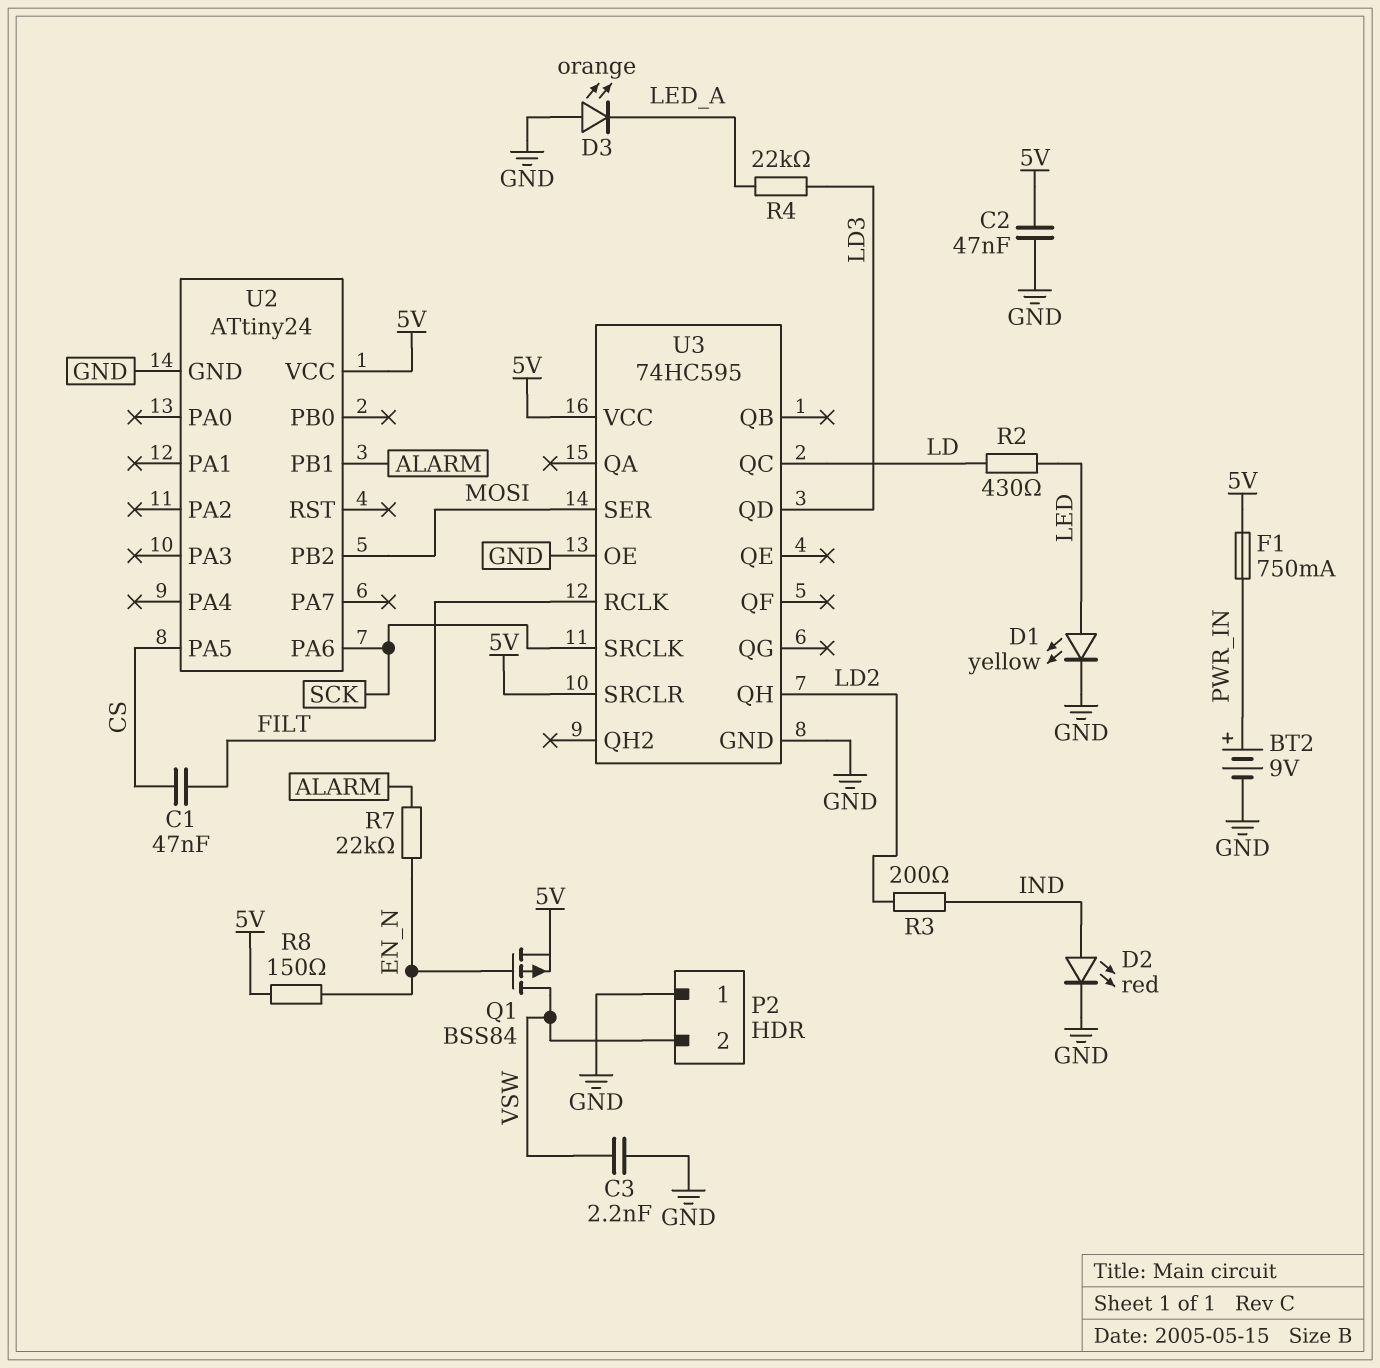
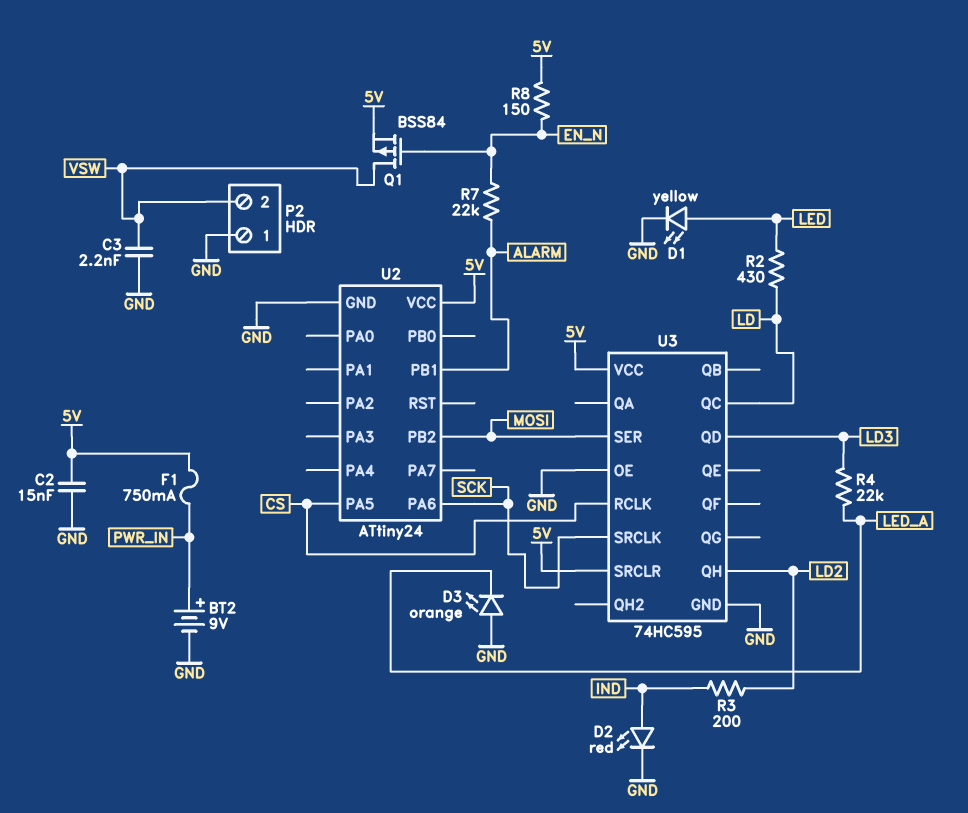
C1: 47nF (CS, FILT) -> none
C2: 47nF (5V, GND) -> 15nF (5V, GND)
U3 pin RCLK: FILT -> CS

